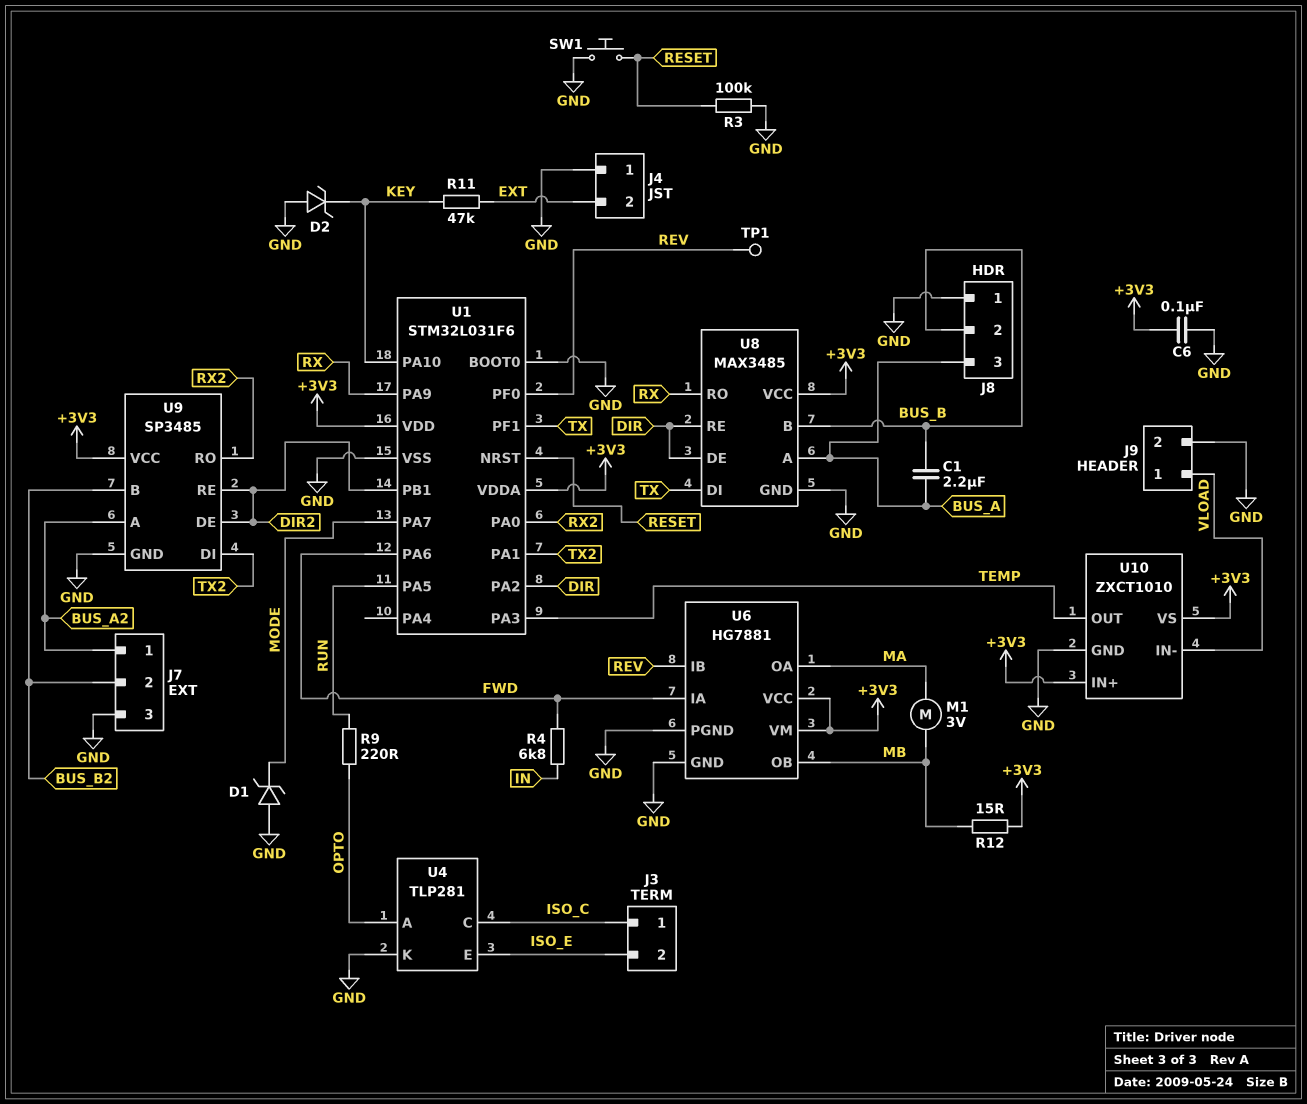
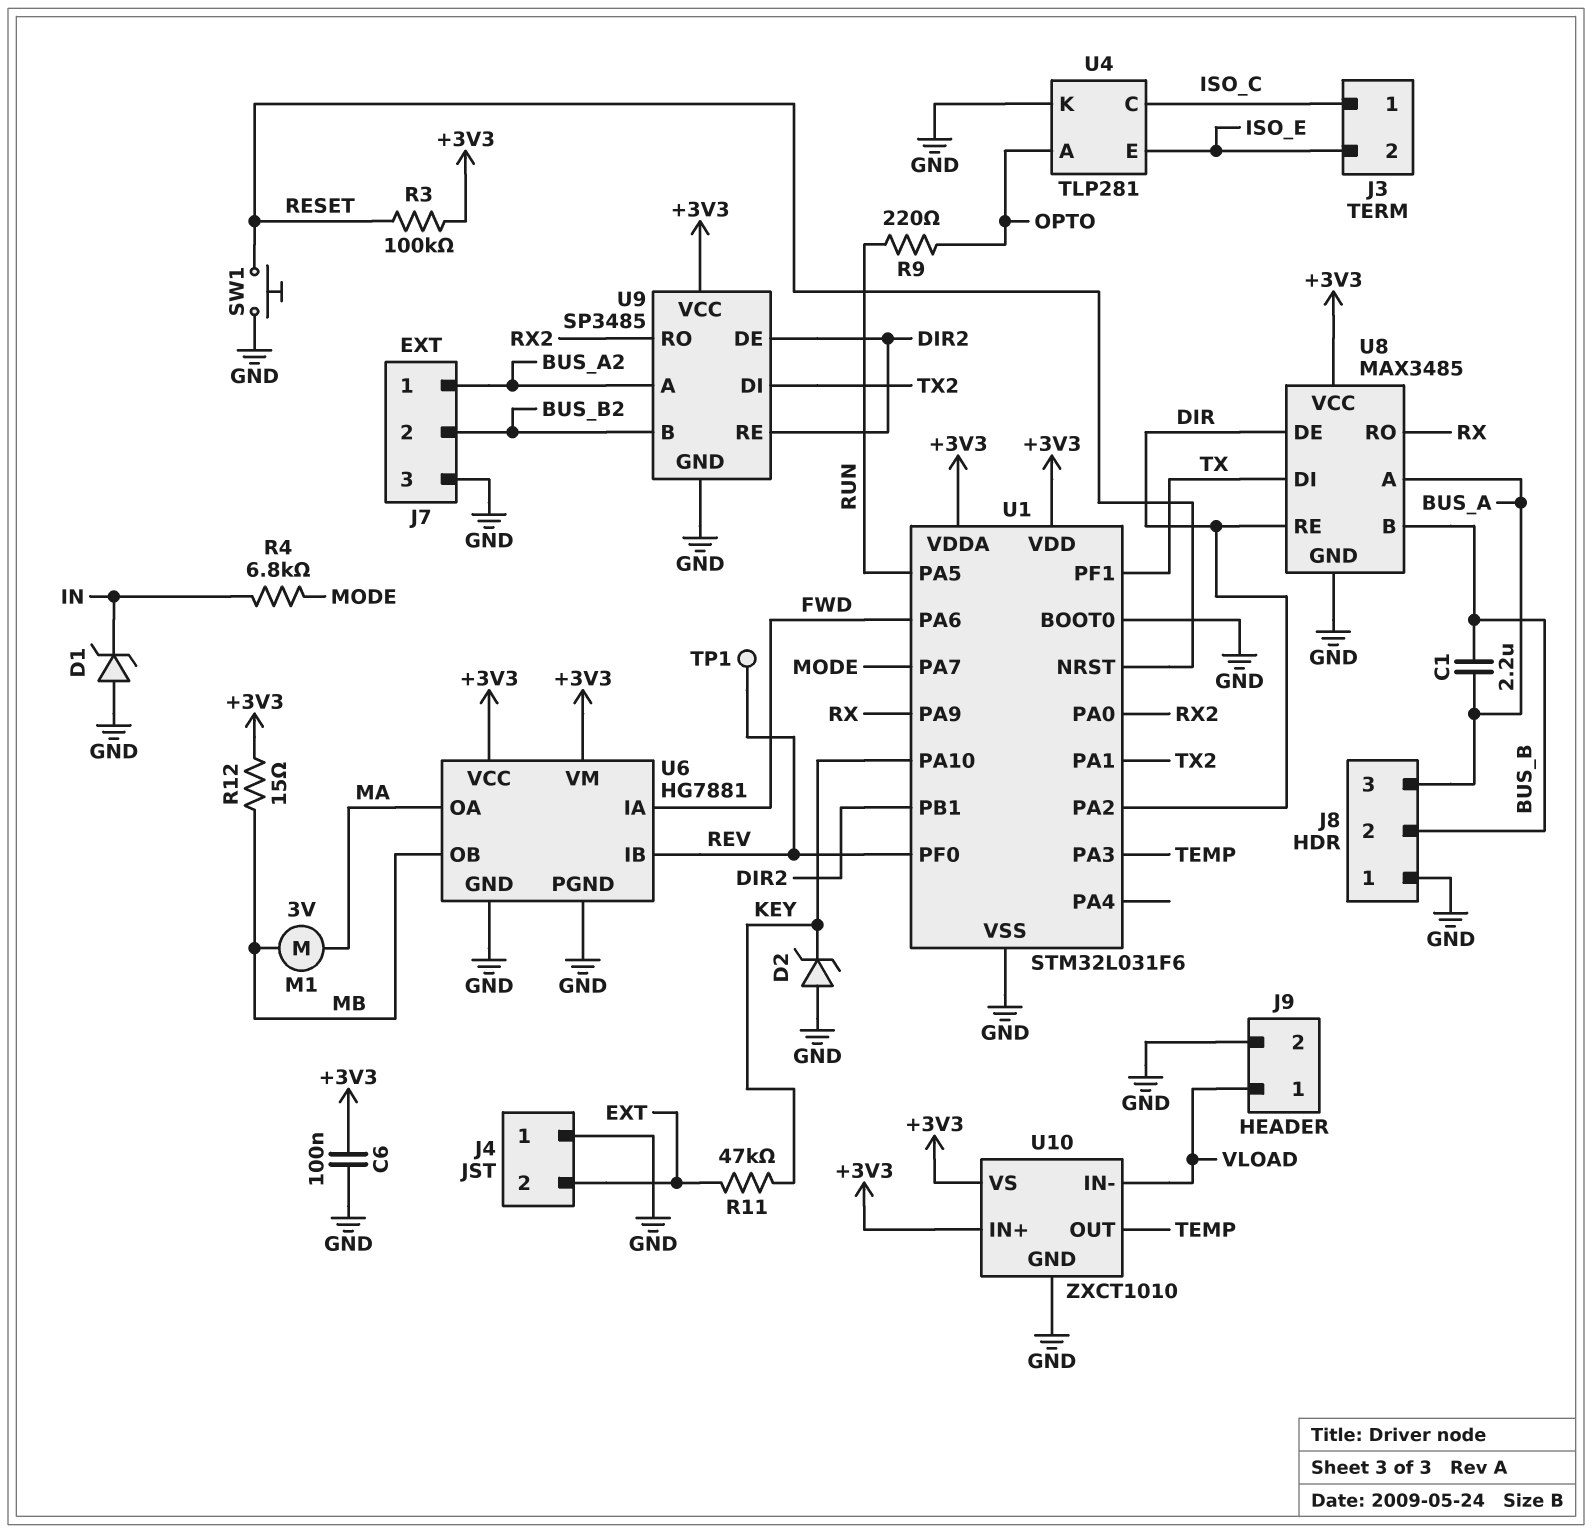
D1: zener (A GND, K MODE) -> zener (A GND, K IN)
R3: 100k (GND, RESET) -> 100k (+3V3, RESET)
R4: 6.8k (FWD, IN) -> 6.8k (IN, MODE)

